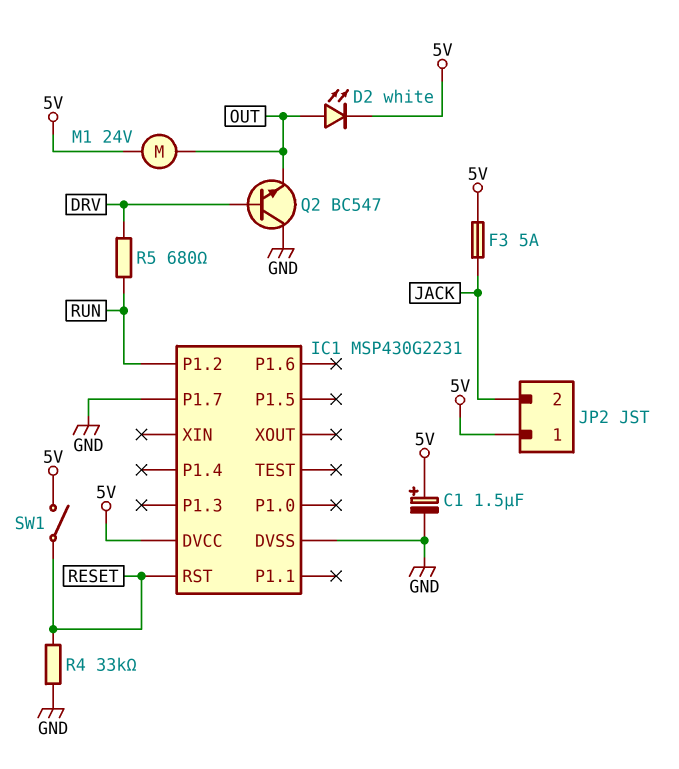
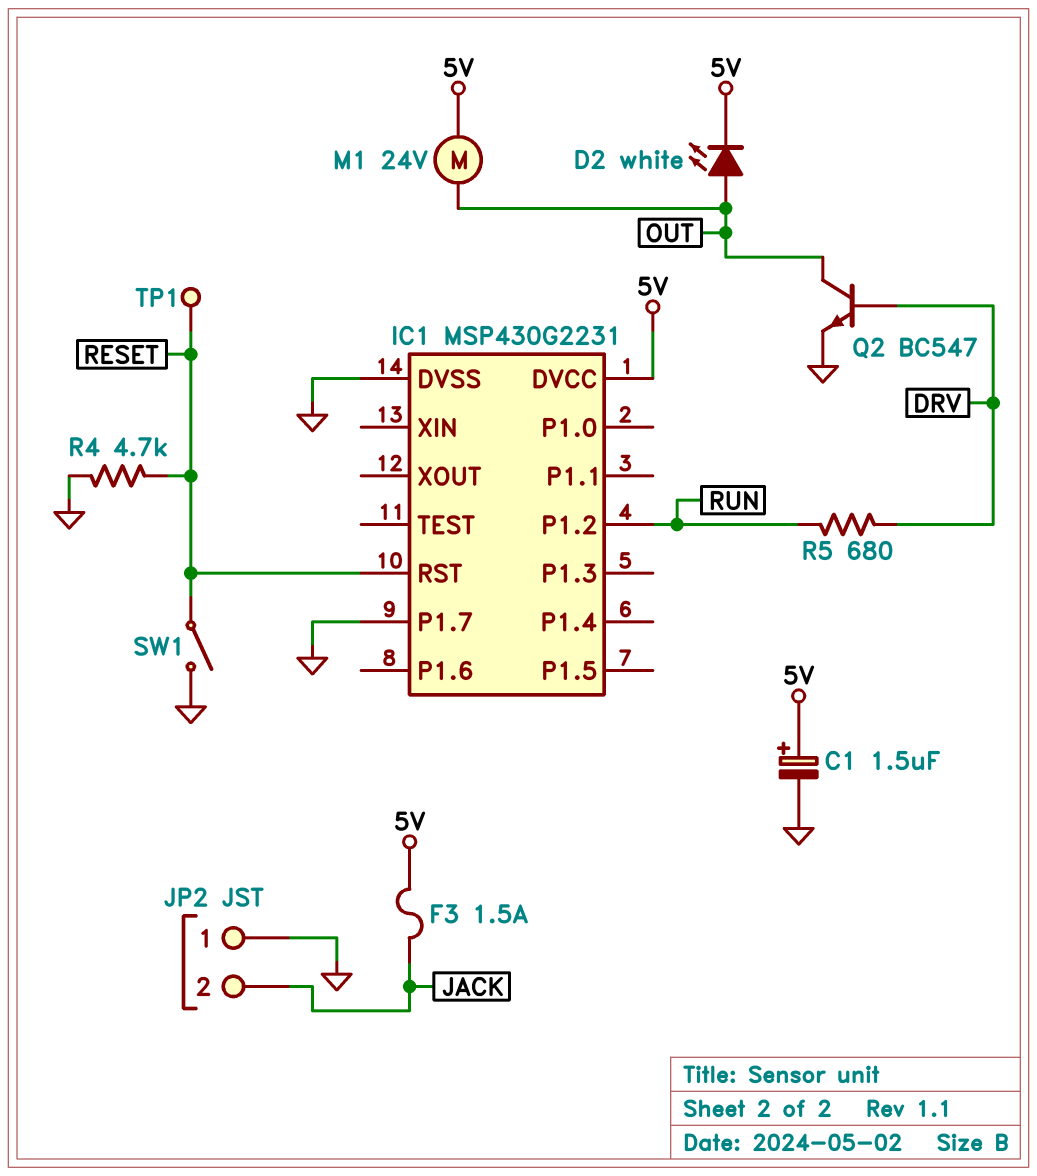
F3: 5A (5V, JACK) -> 1.5A (5V, JACK)
JP2 pin 1: 5V -> GND
Q2: NPN BC547 (B DRV, C GND, E OUT) -> NPN BC547 (B DRV, C OUT, E GND)
R4: 33k (GND, RESET) -> 4.7k (GND, RESET)
SW1: switch (5V, RESET) -> switch (GND, RESET)
TP1: none -> test point (RESET)

